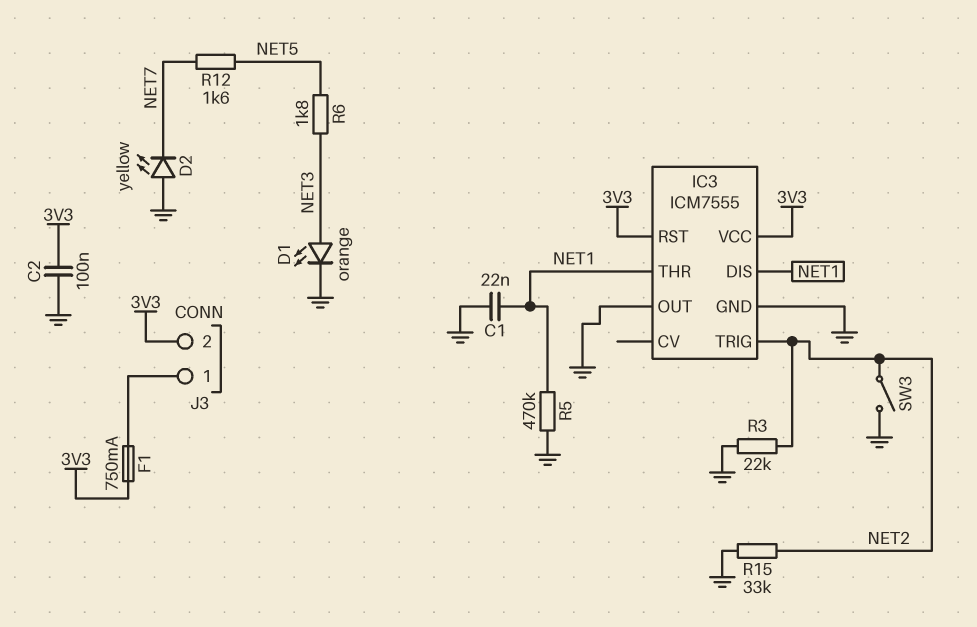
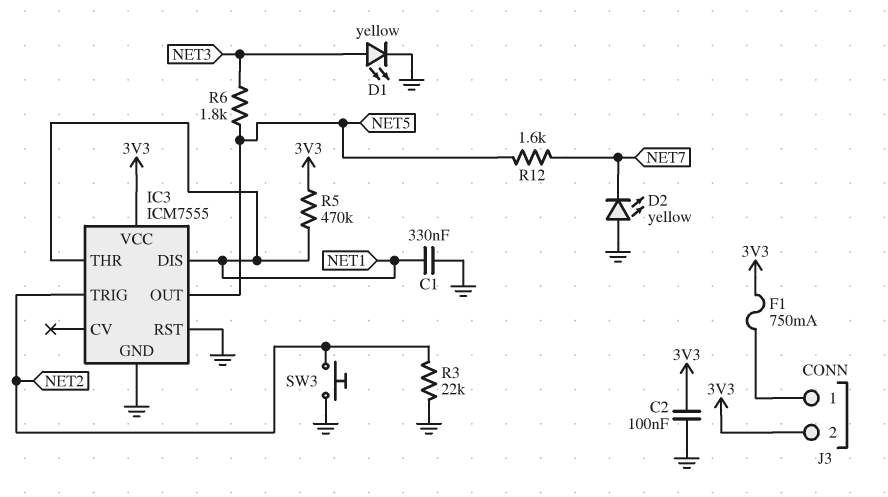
C1: 22nF (GND, NET1) -> 330nF (GND, NET1)
D1: LED orange (A NET3, K GND) -> LED yellow (A NET3, K GND)
IC3 pin OUT: GND -> NET5
IC3 pin RST: 3V3 -> GND
R5: 470k (GND, NET1) -> 470k (3V3, NET1)
R15: 33k (GND, NET2) -> none
SW3: switch (GND, NET2) -> button (GND, NET2)

